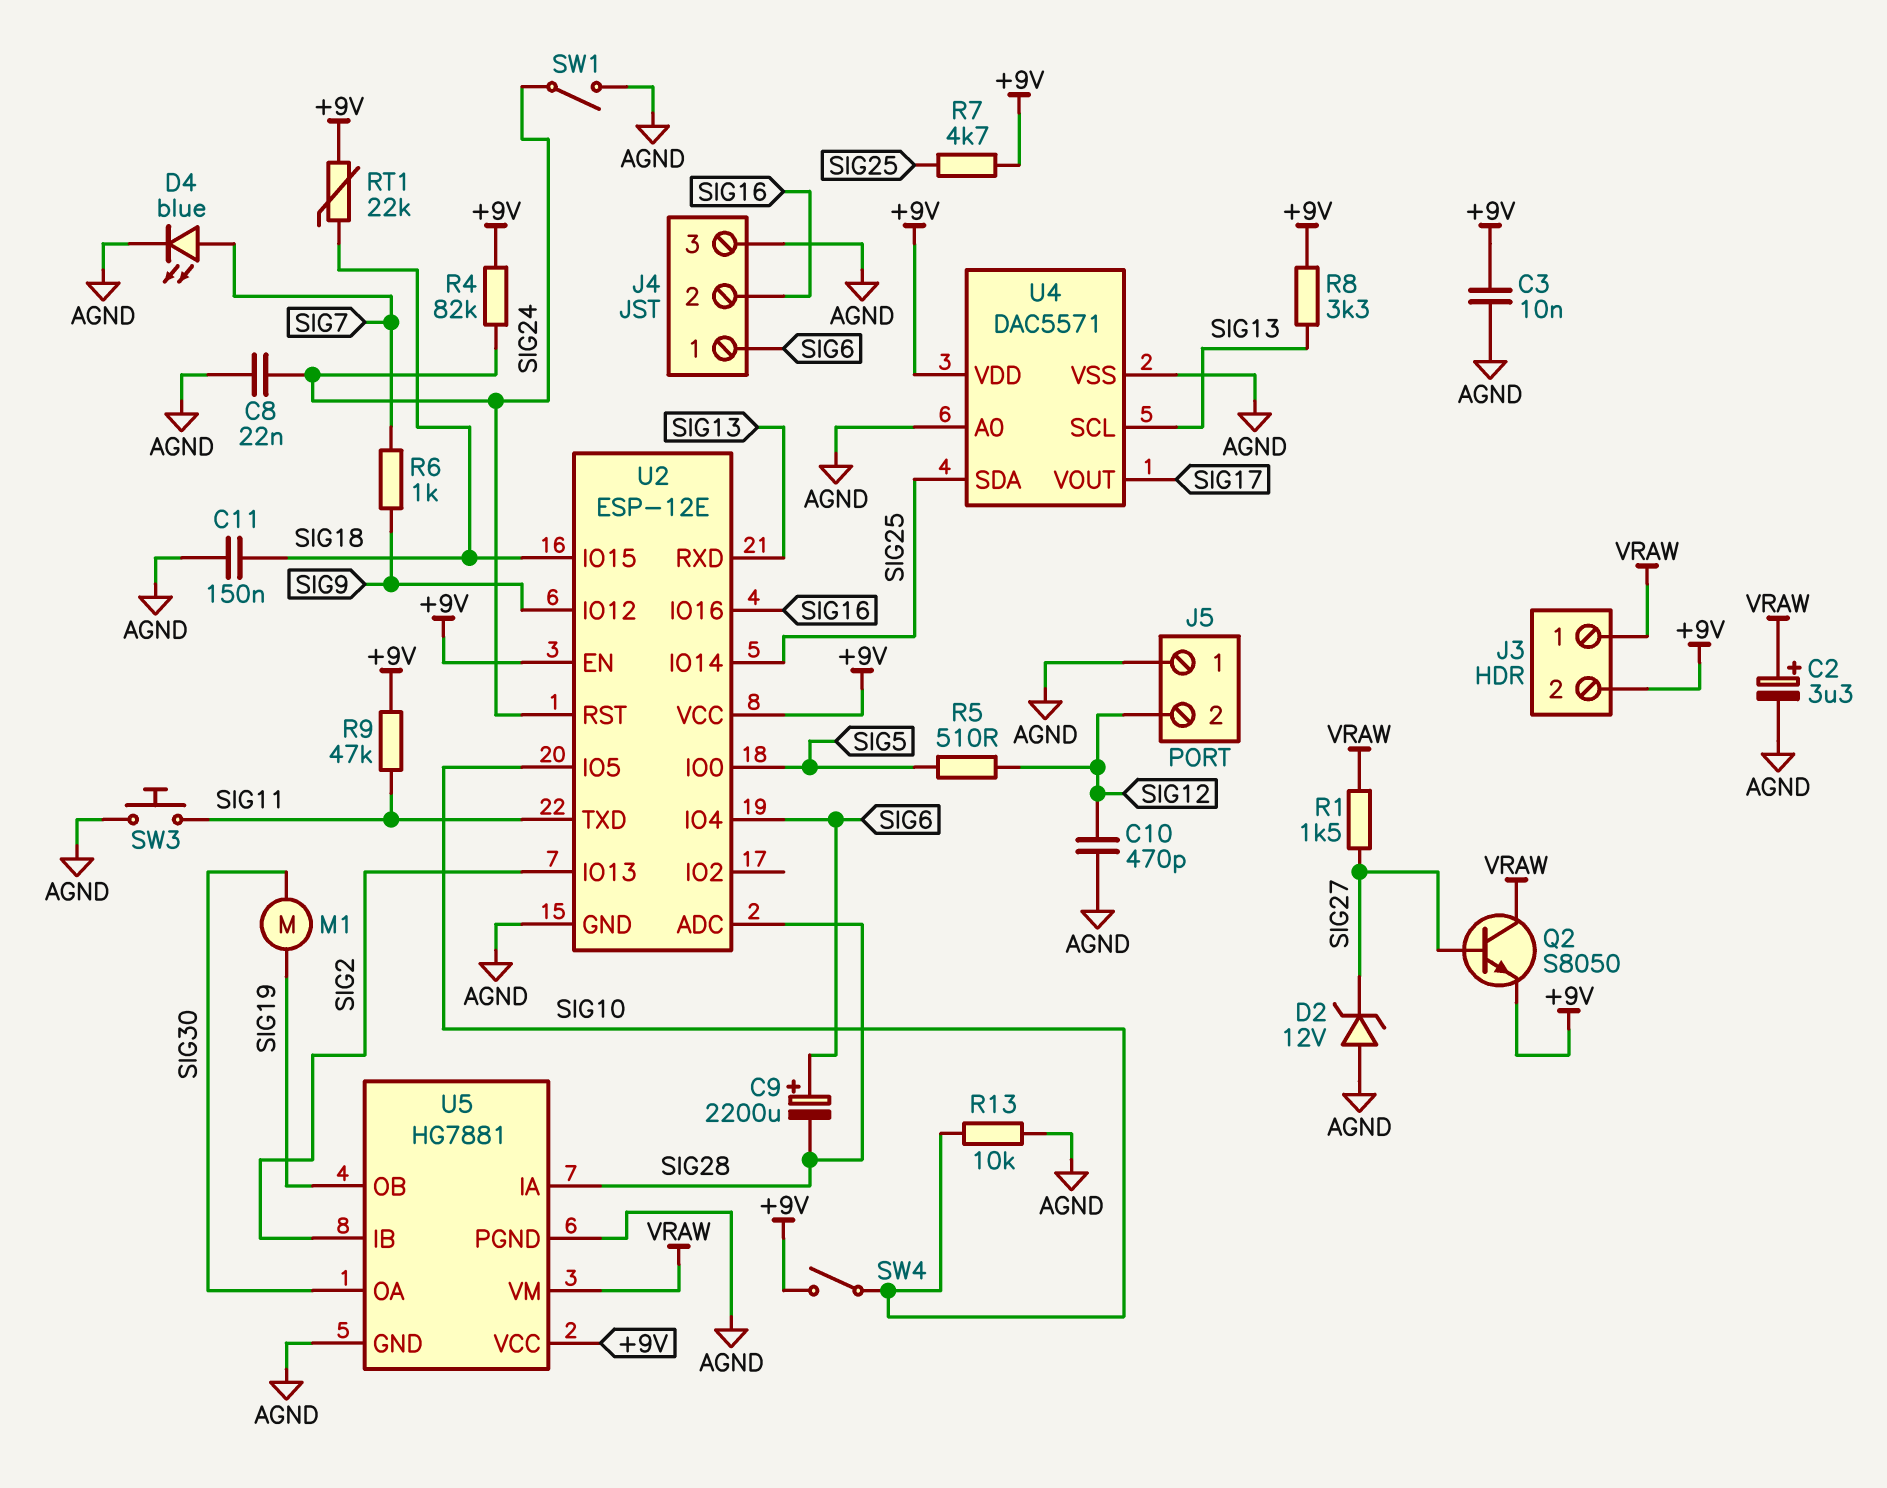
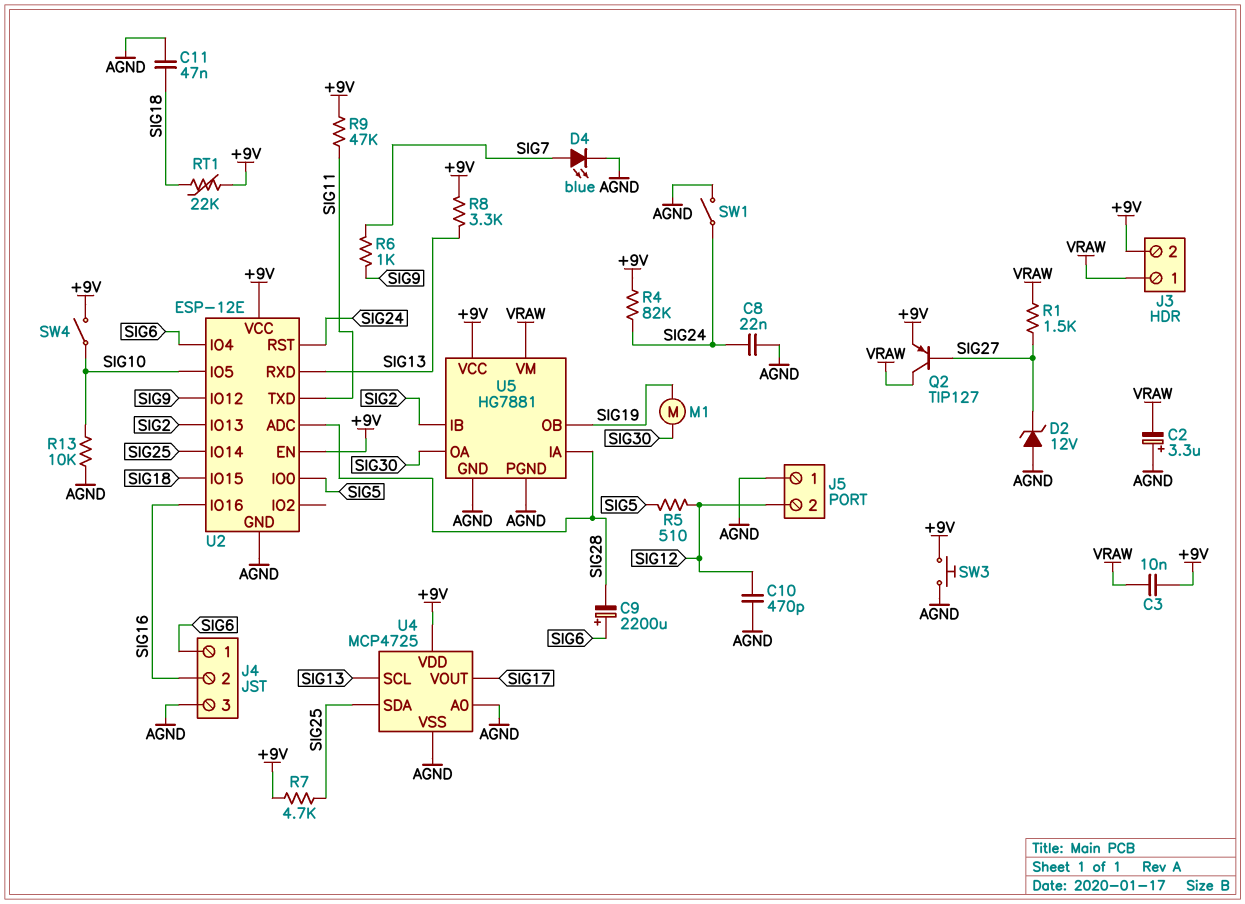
C2: 3.3uF (plus VRAW, minus AGND) -> 3.3uF (plus AGND, minus VRAW)
C3: 10nF (+9V, AGND) -> 10nF (+9V, VRAW)
C11: 150nF (AGND, SIG18) -> 47nF (AGND, SIG18)
Q2: NPN S8050 (B SIG27, C VRAW, E +9V) -> PNP TIP127 (B SIG27, C VRAW, E +9V)
SW3: button (AGND, SIG11) -> button (+9V, AGND)
U4: DAC5571 -> MCP4725

